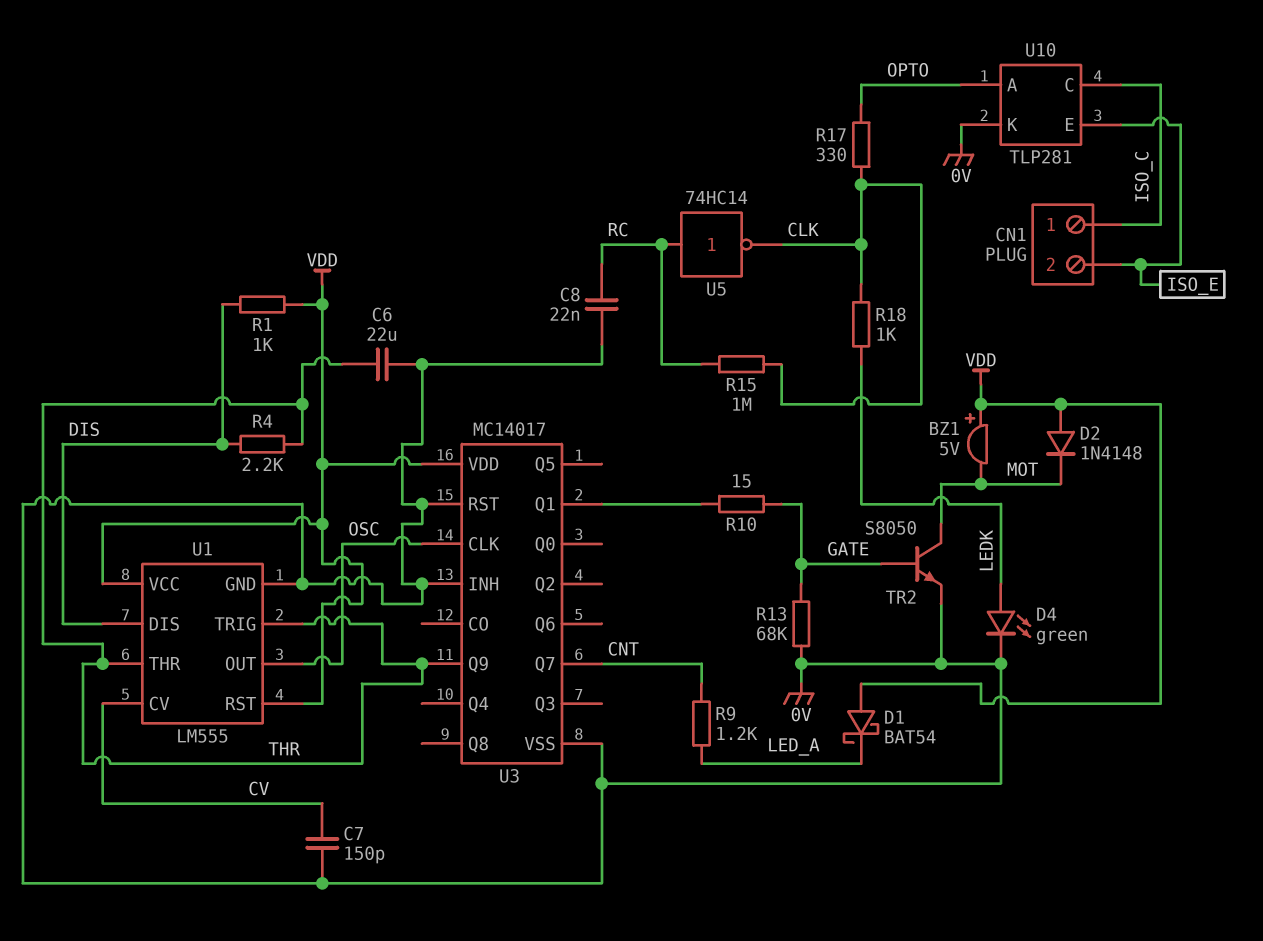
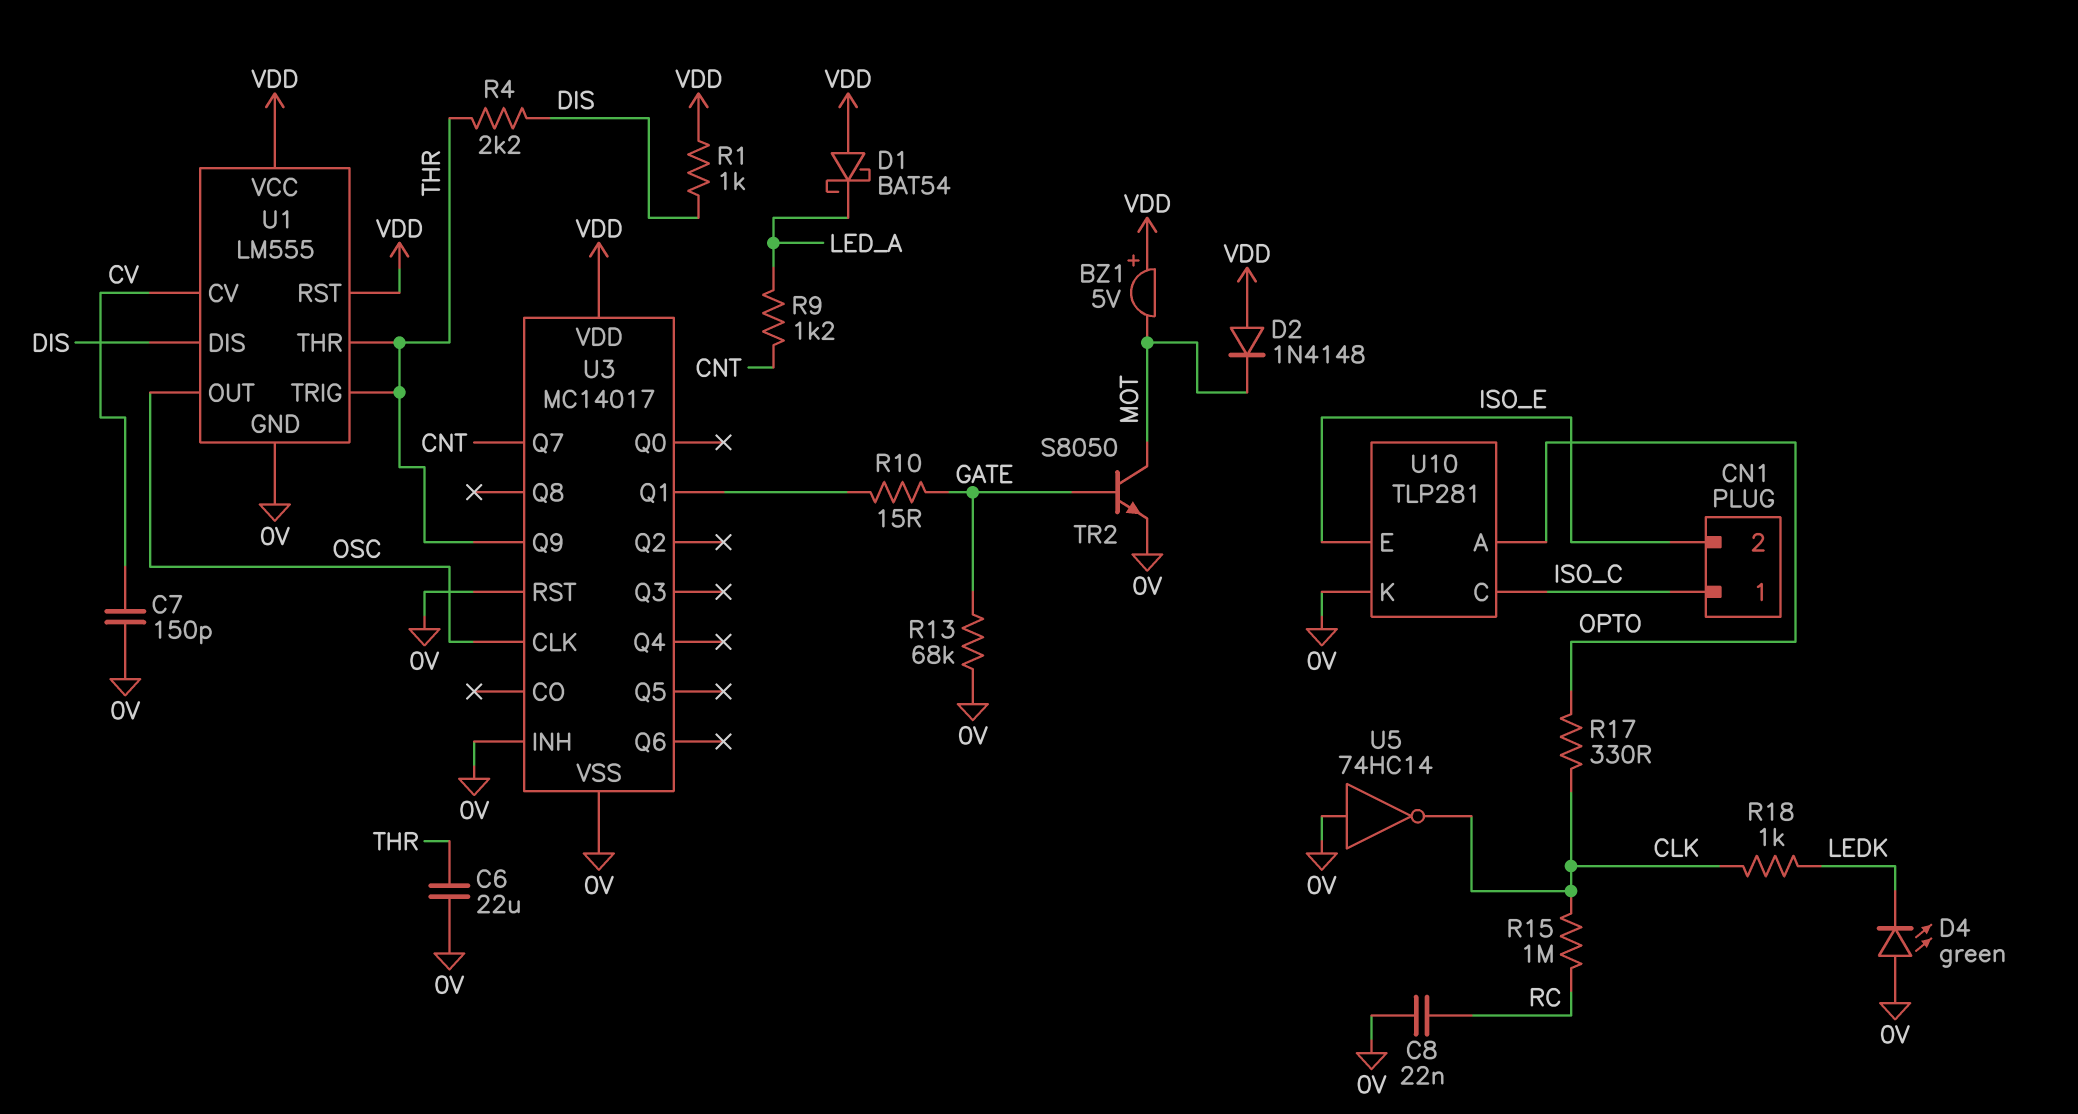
D4: LED green (A LEDK, K 0V) -> LED green (A 0V, K LEDK)
U5: NOT 74HC14 (in RC, out CLK) -> NOT 74HC14 (in 0V, out CLK)

